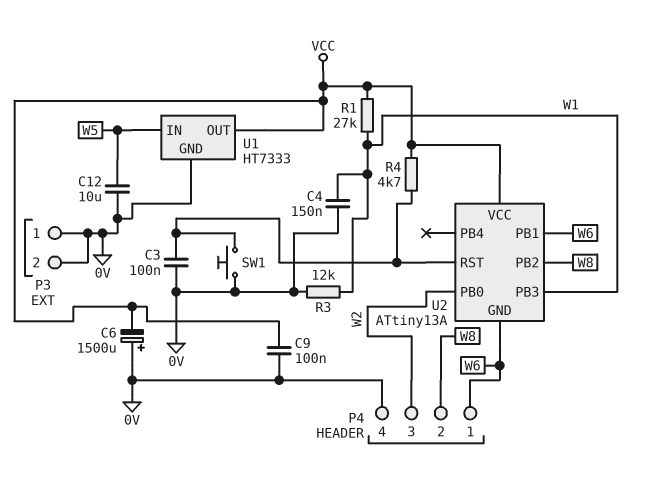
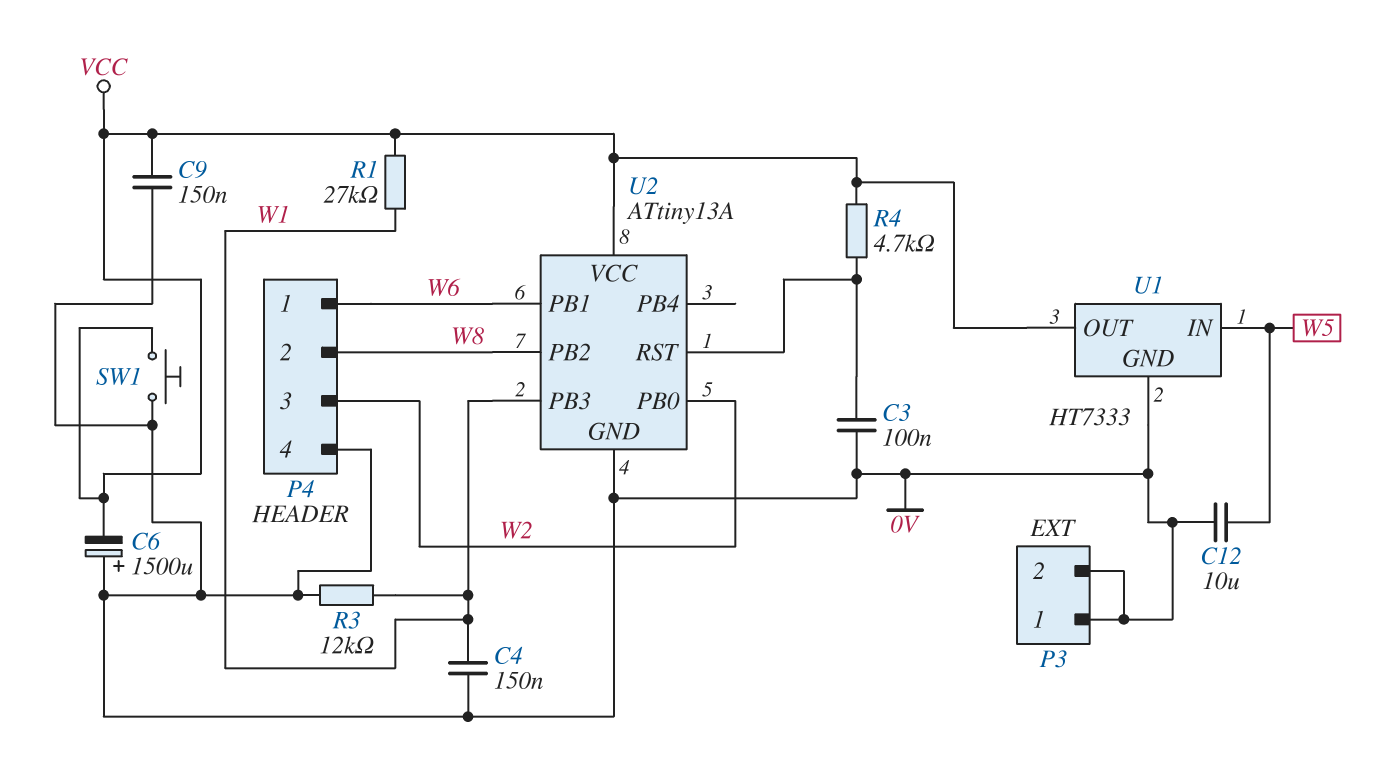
C9: 100nF (0V, VCC) -> 150nF (0V, VCC)
SW1: button (0V, U2/RST) -> button (0V, VCC)
U2 pin GND: W6 -> 0V

